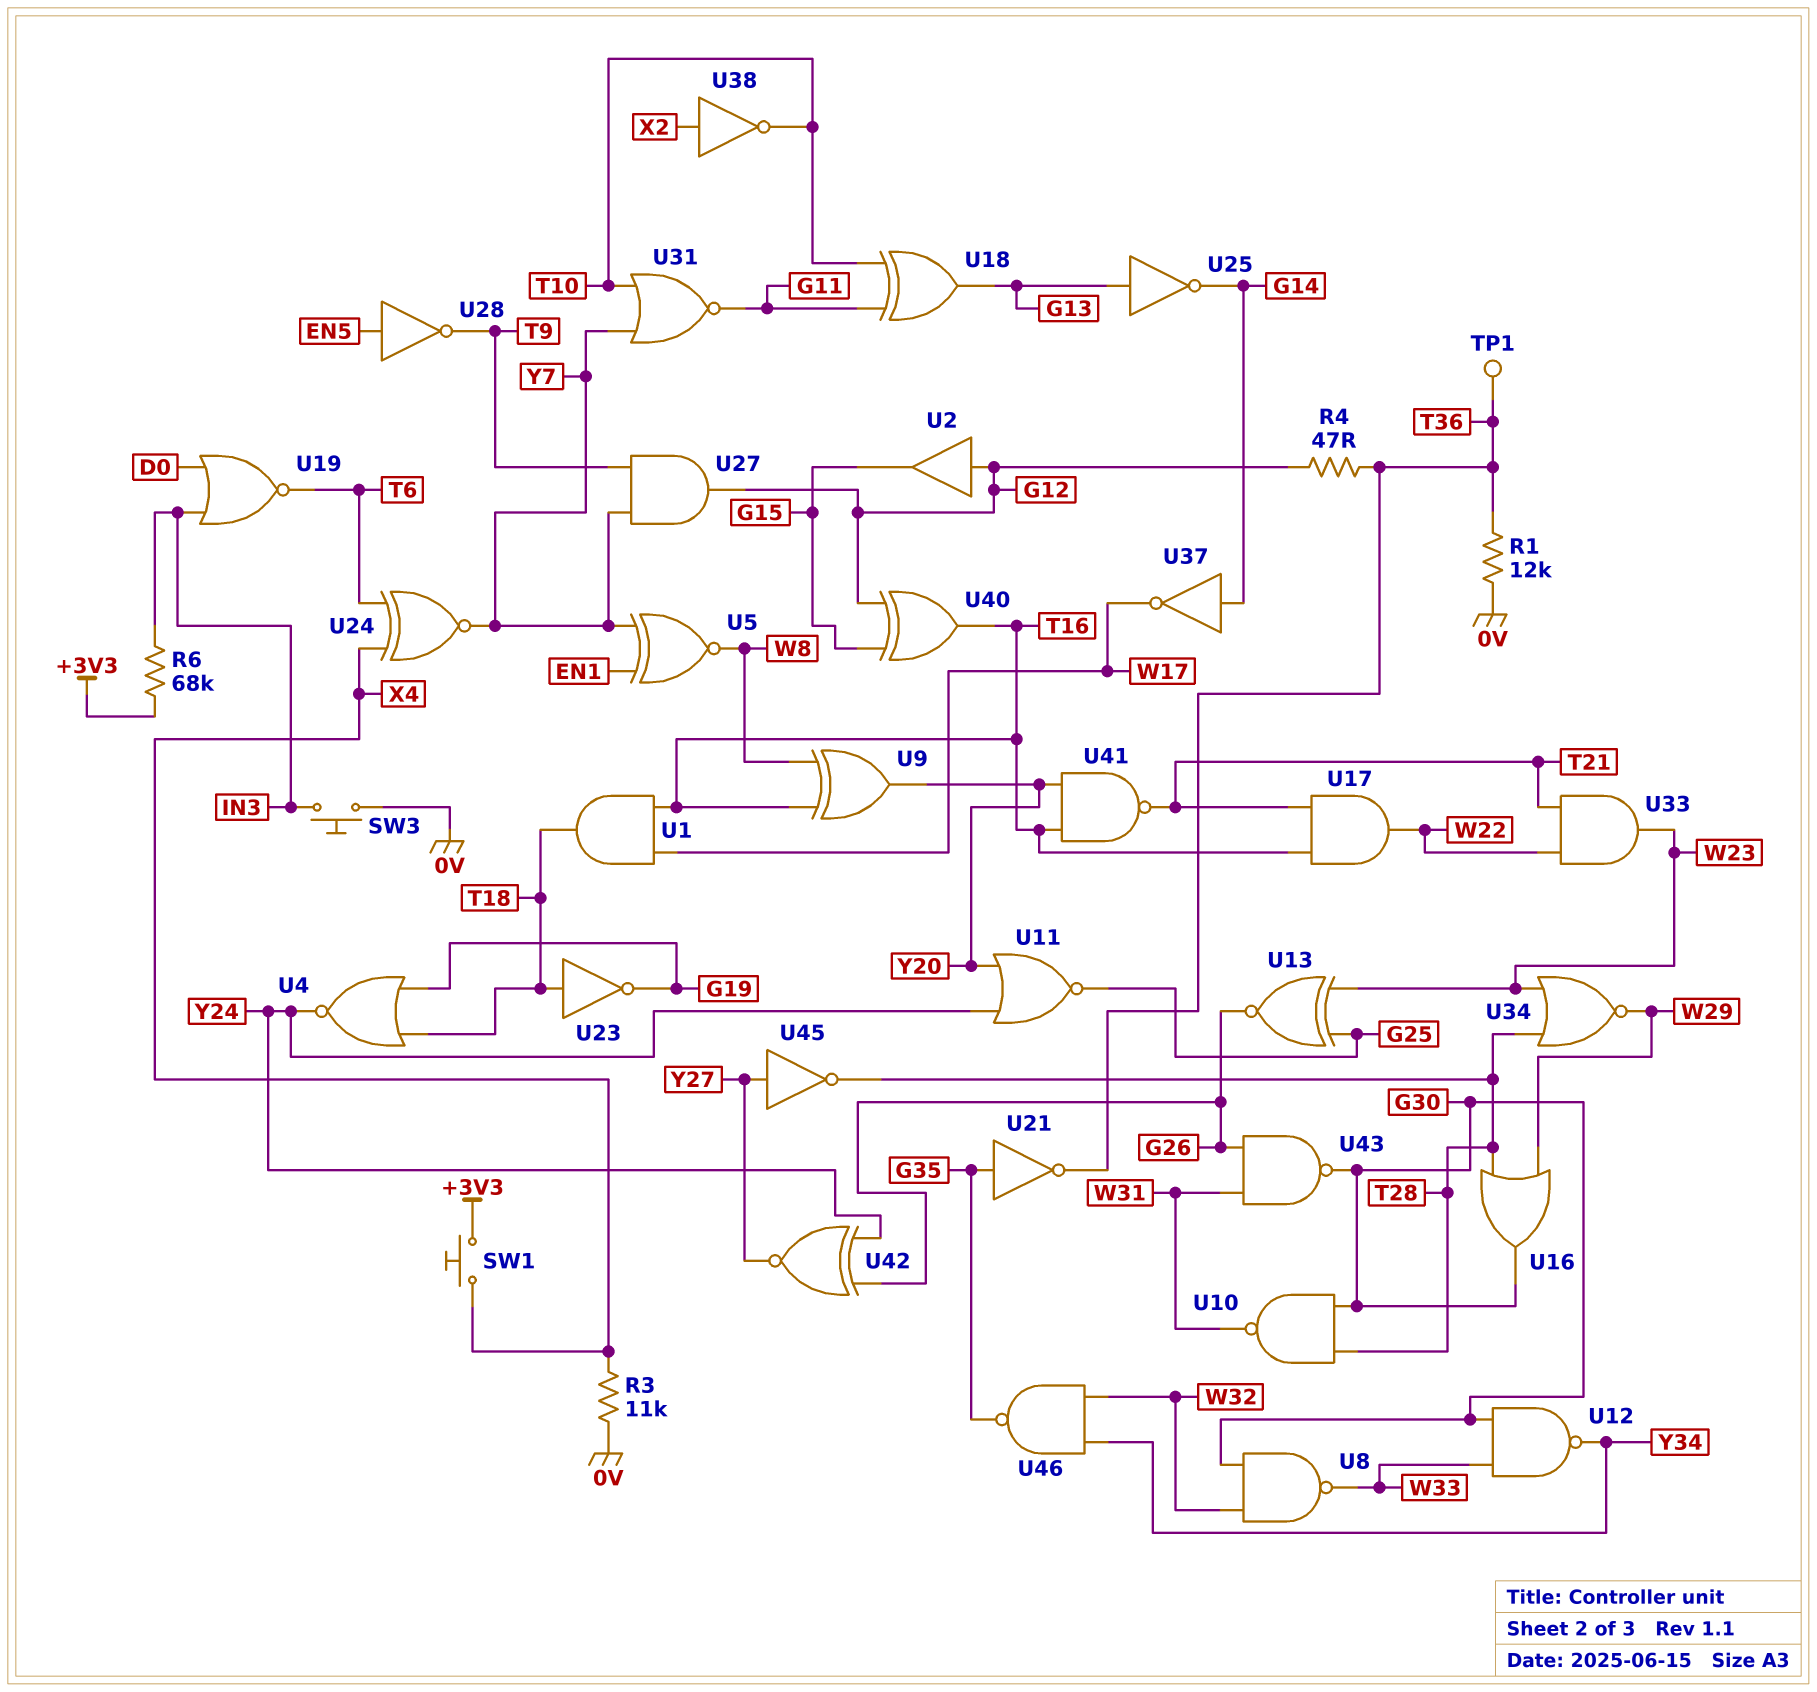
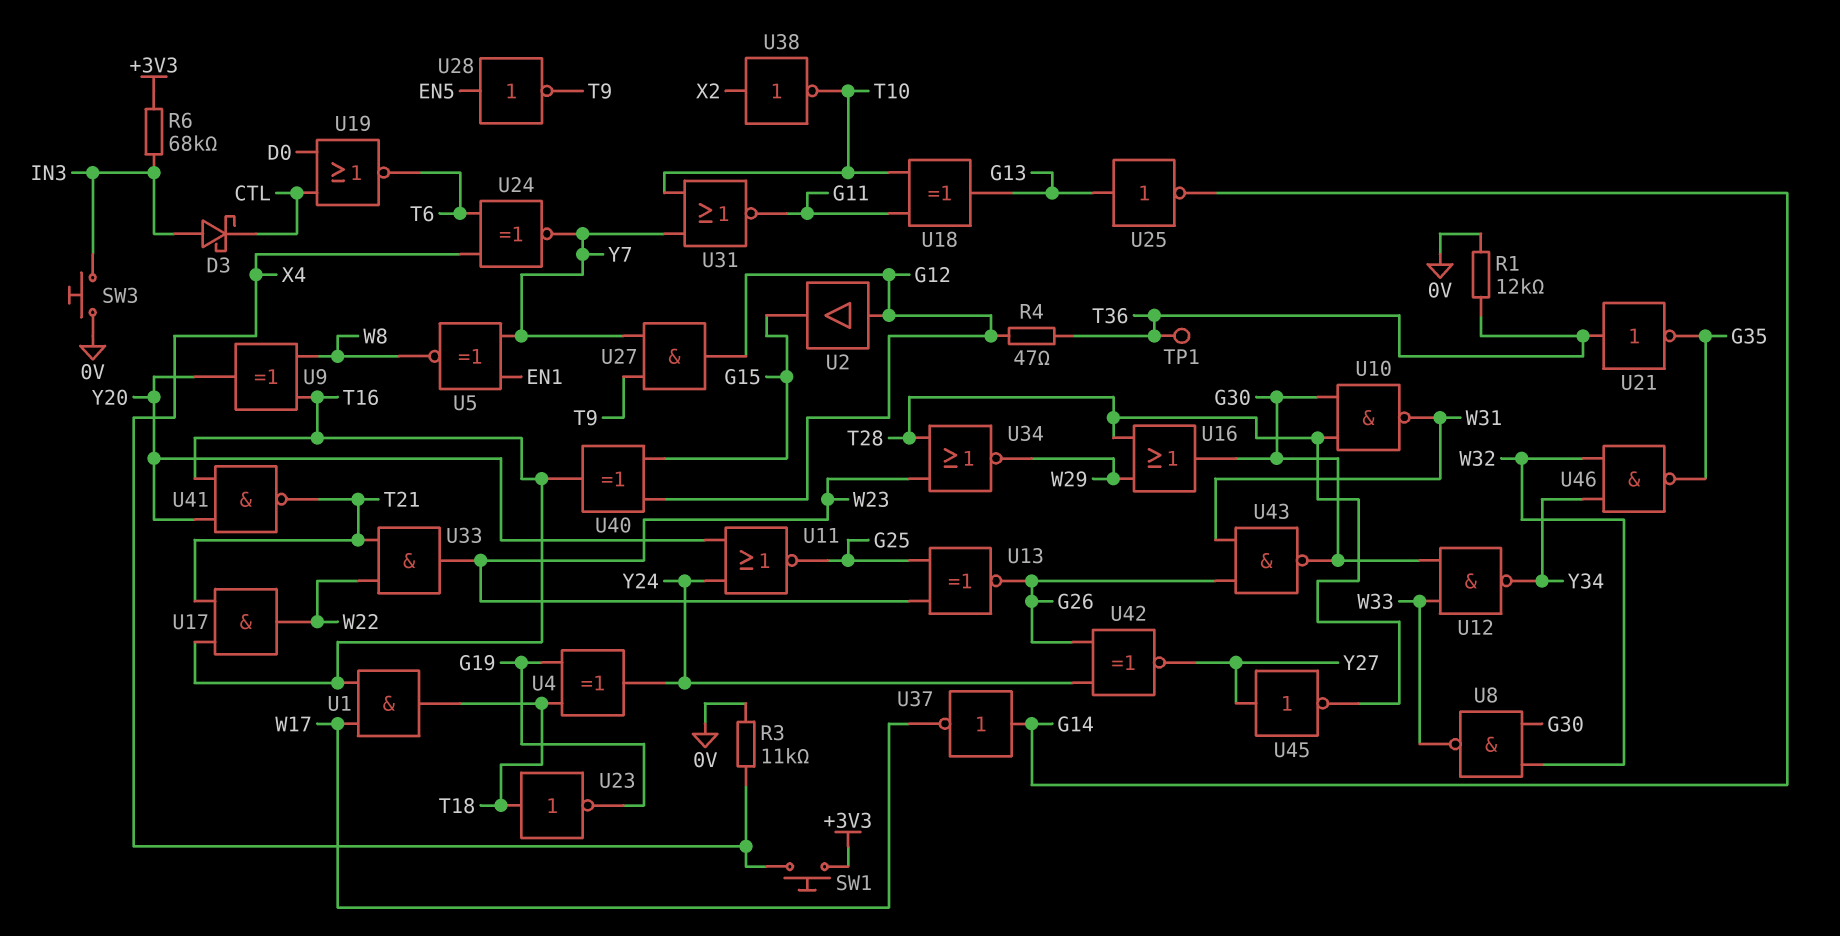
D3: none -> schottky (A IN3, K CTL)
U4: NOR (in G19, in T18, out Y24) -> XOR (in G19, in T18, out Y24)
U19: NOR (in D0, in IN3, out T6) -> NOR (in CTL, in D0, out T6)
U21: NOT (in G35, out T36) -> NOT (in T36, out G35)

